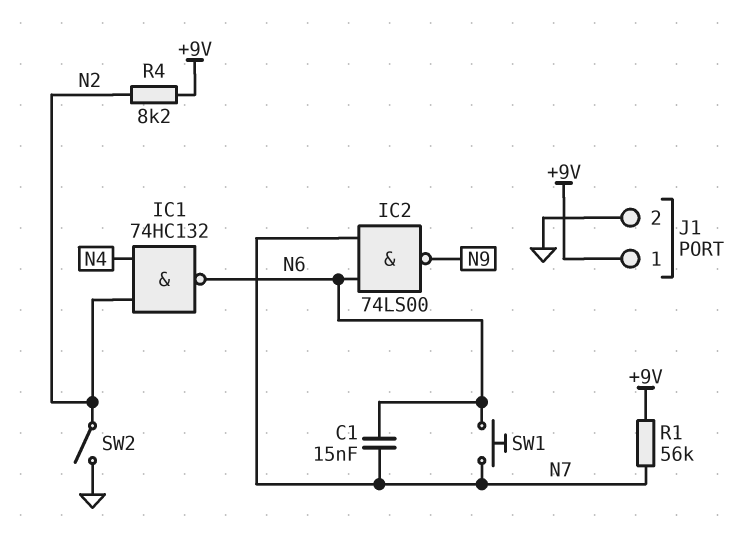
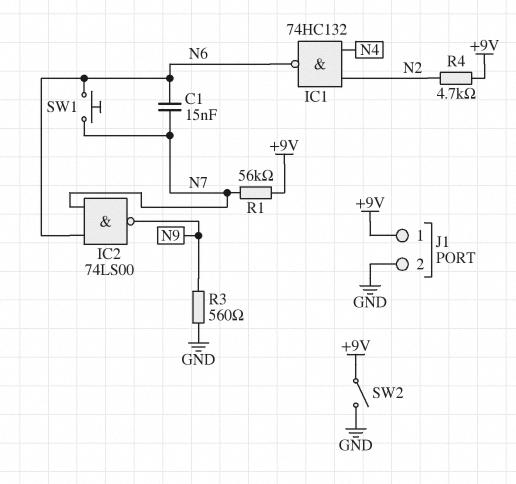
R3: none -> 560 (GND, N9)
R4: 8.2k (+9V, N2) -> 4.7k (+9V, N2)
SW2: switch (GND, N2) -> switch (+9V, GND)

